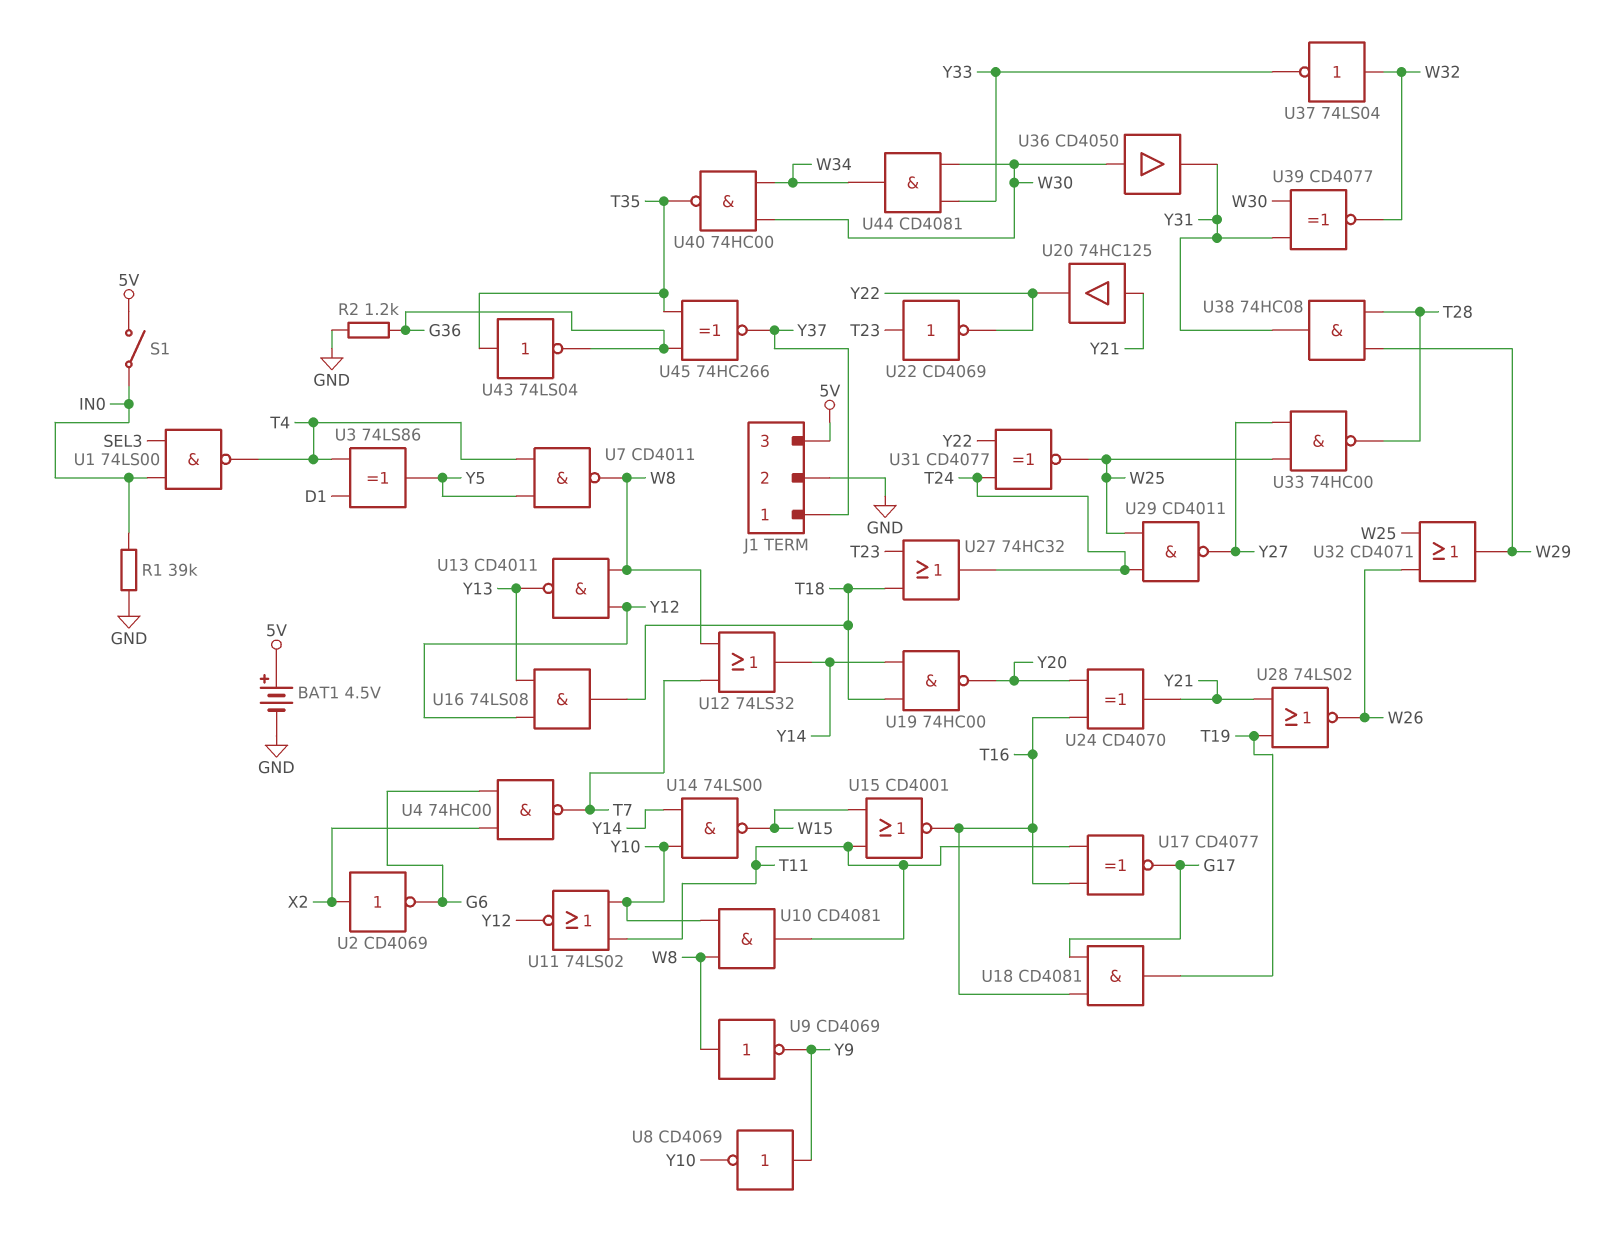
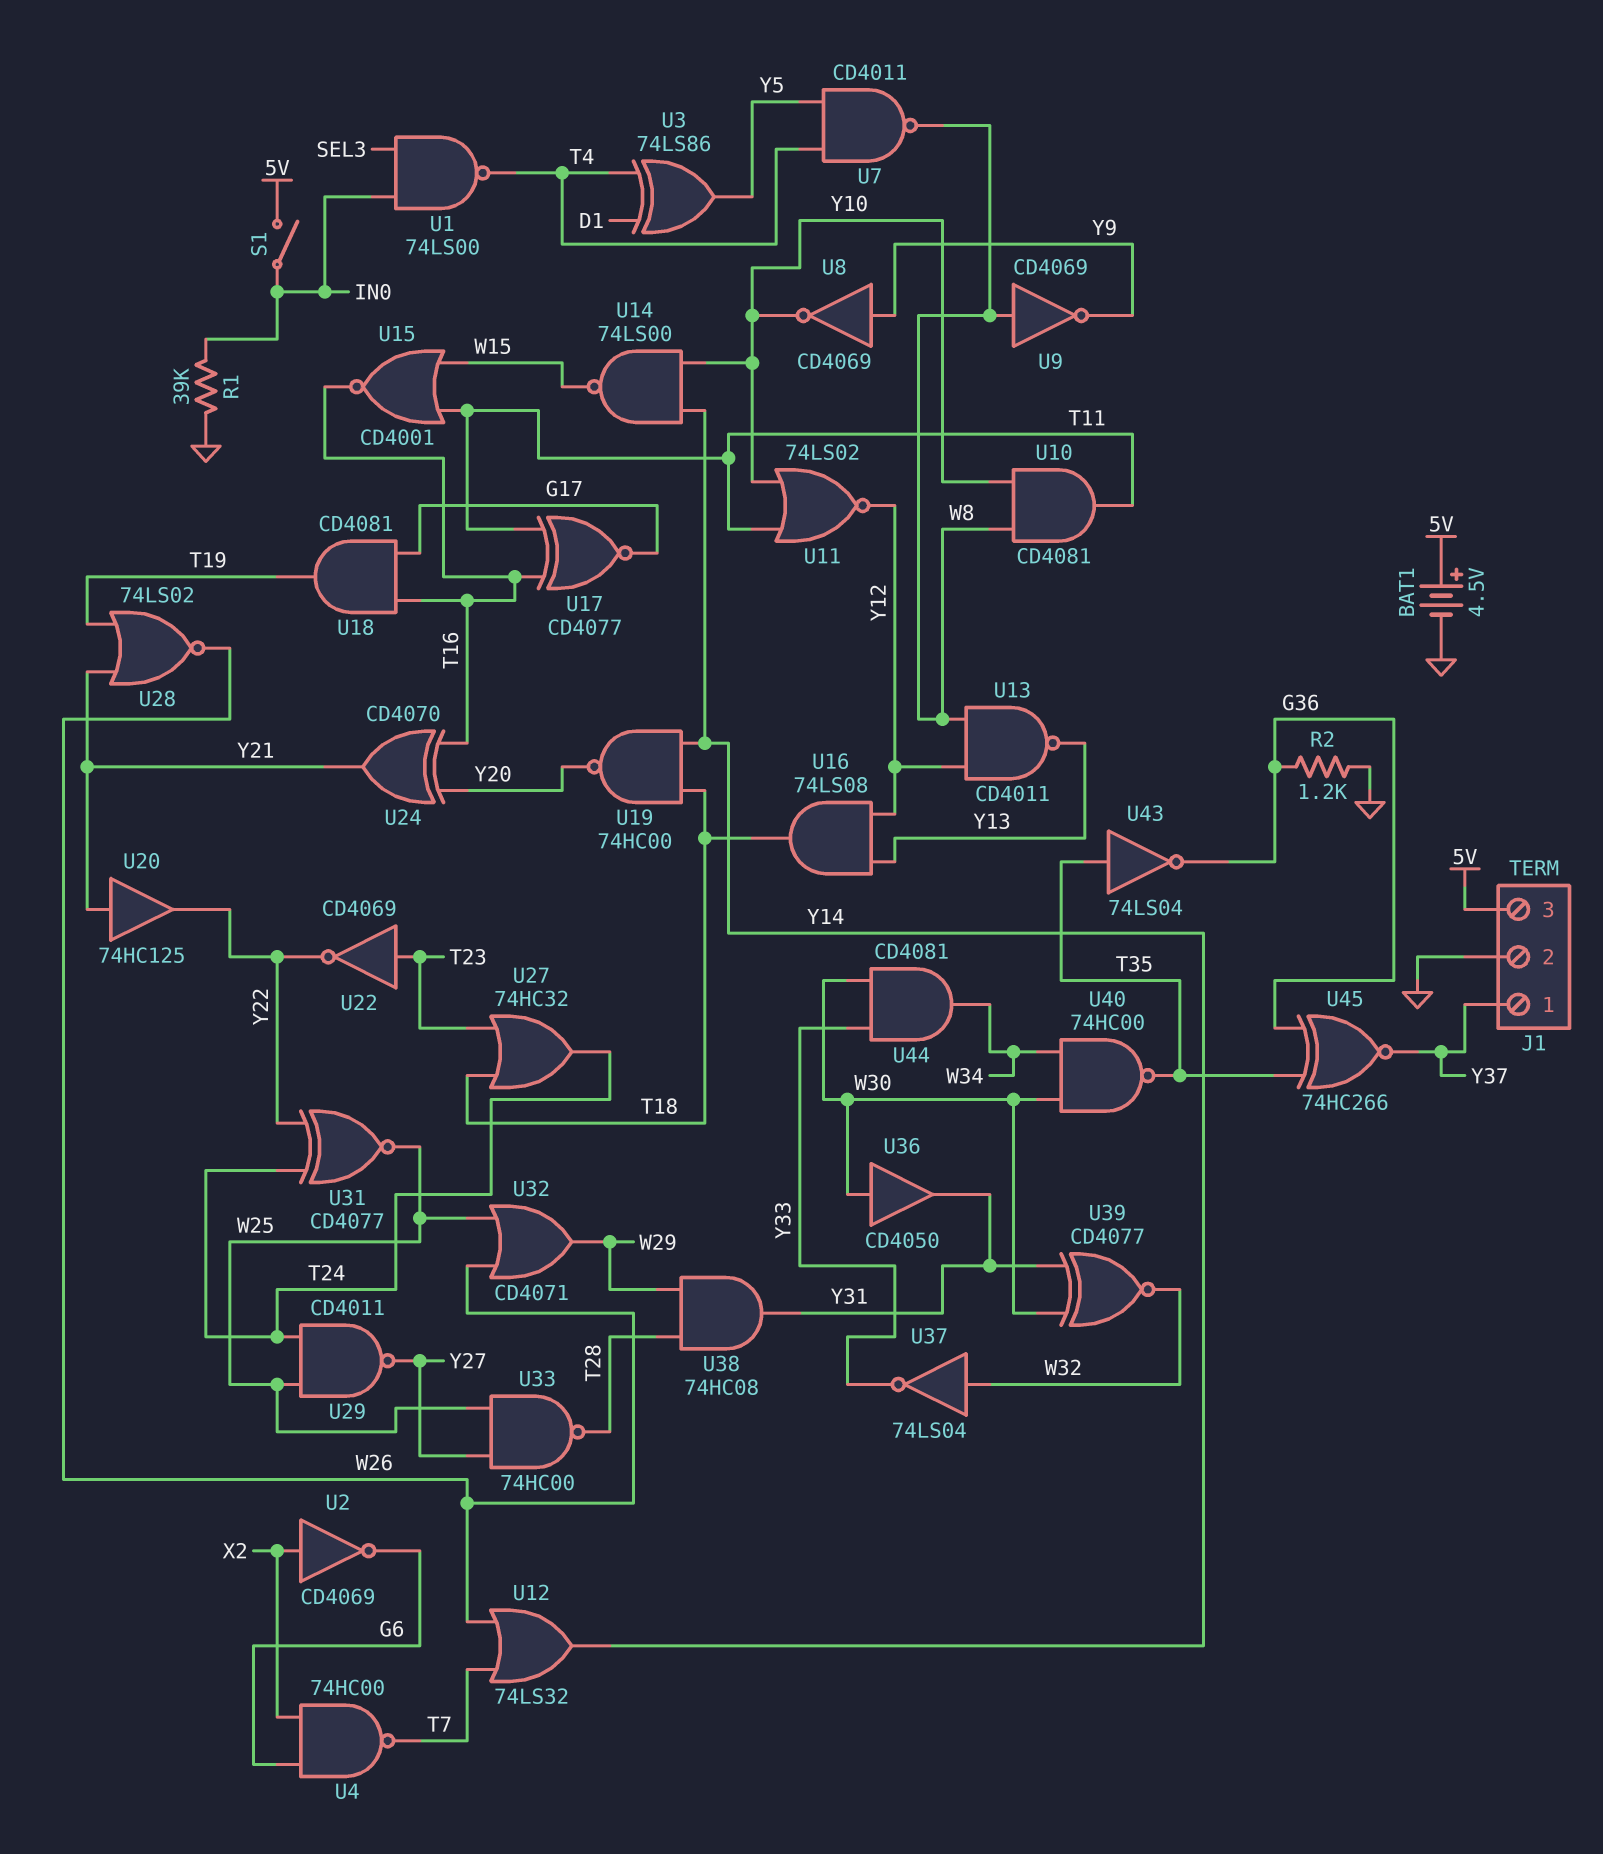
U12: OR 74LS32 (in T7, in W8, out Y14) -> OR 74LS32 (in T7, in W26, out Y14)

